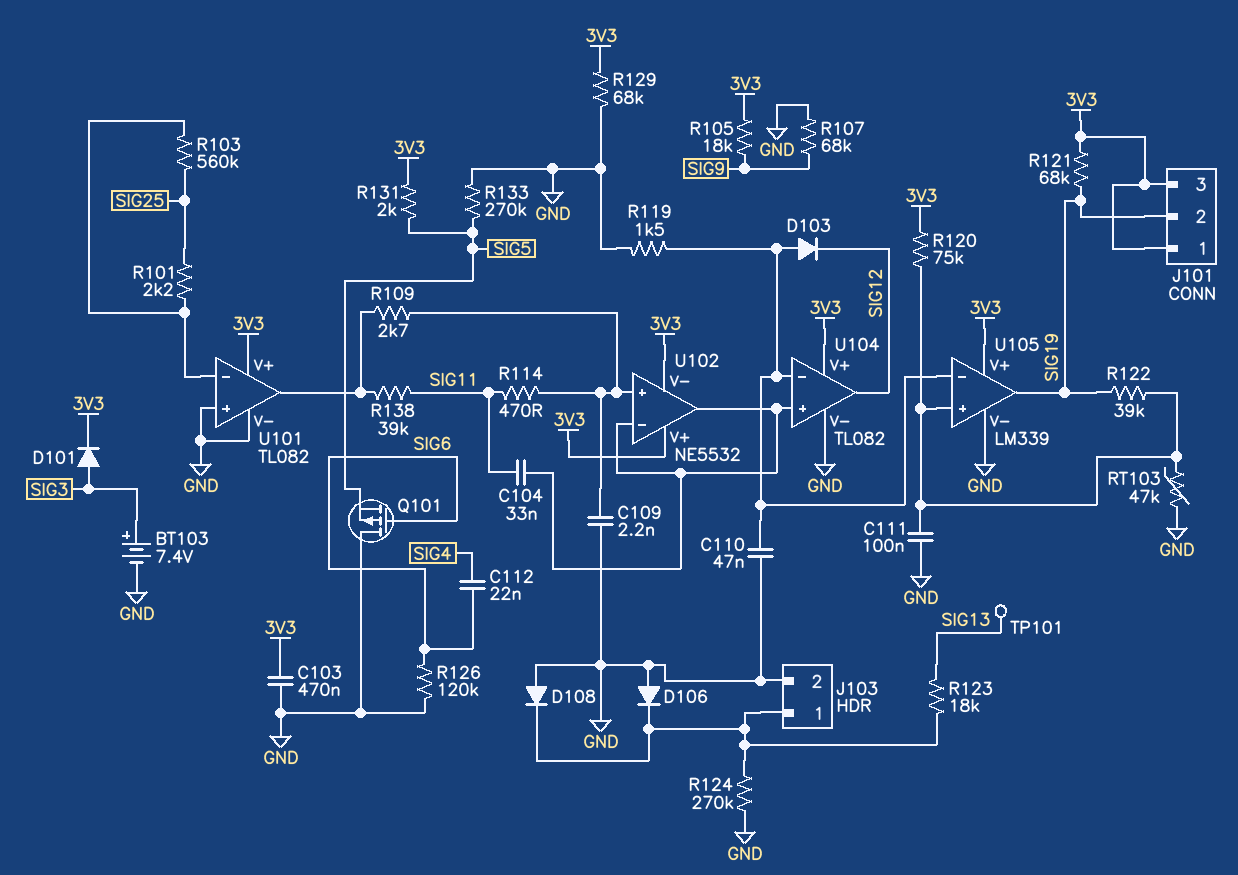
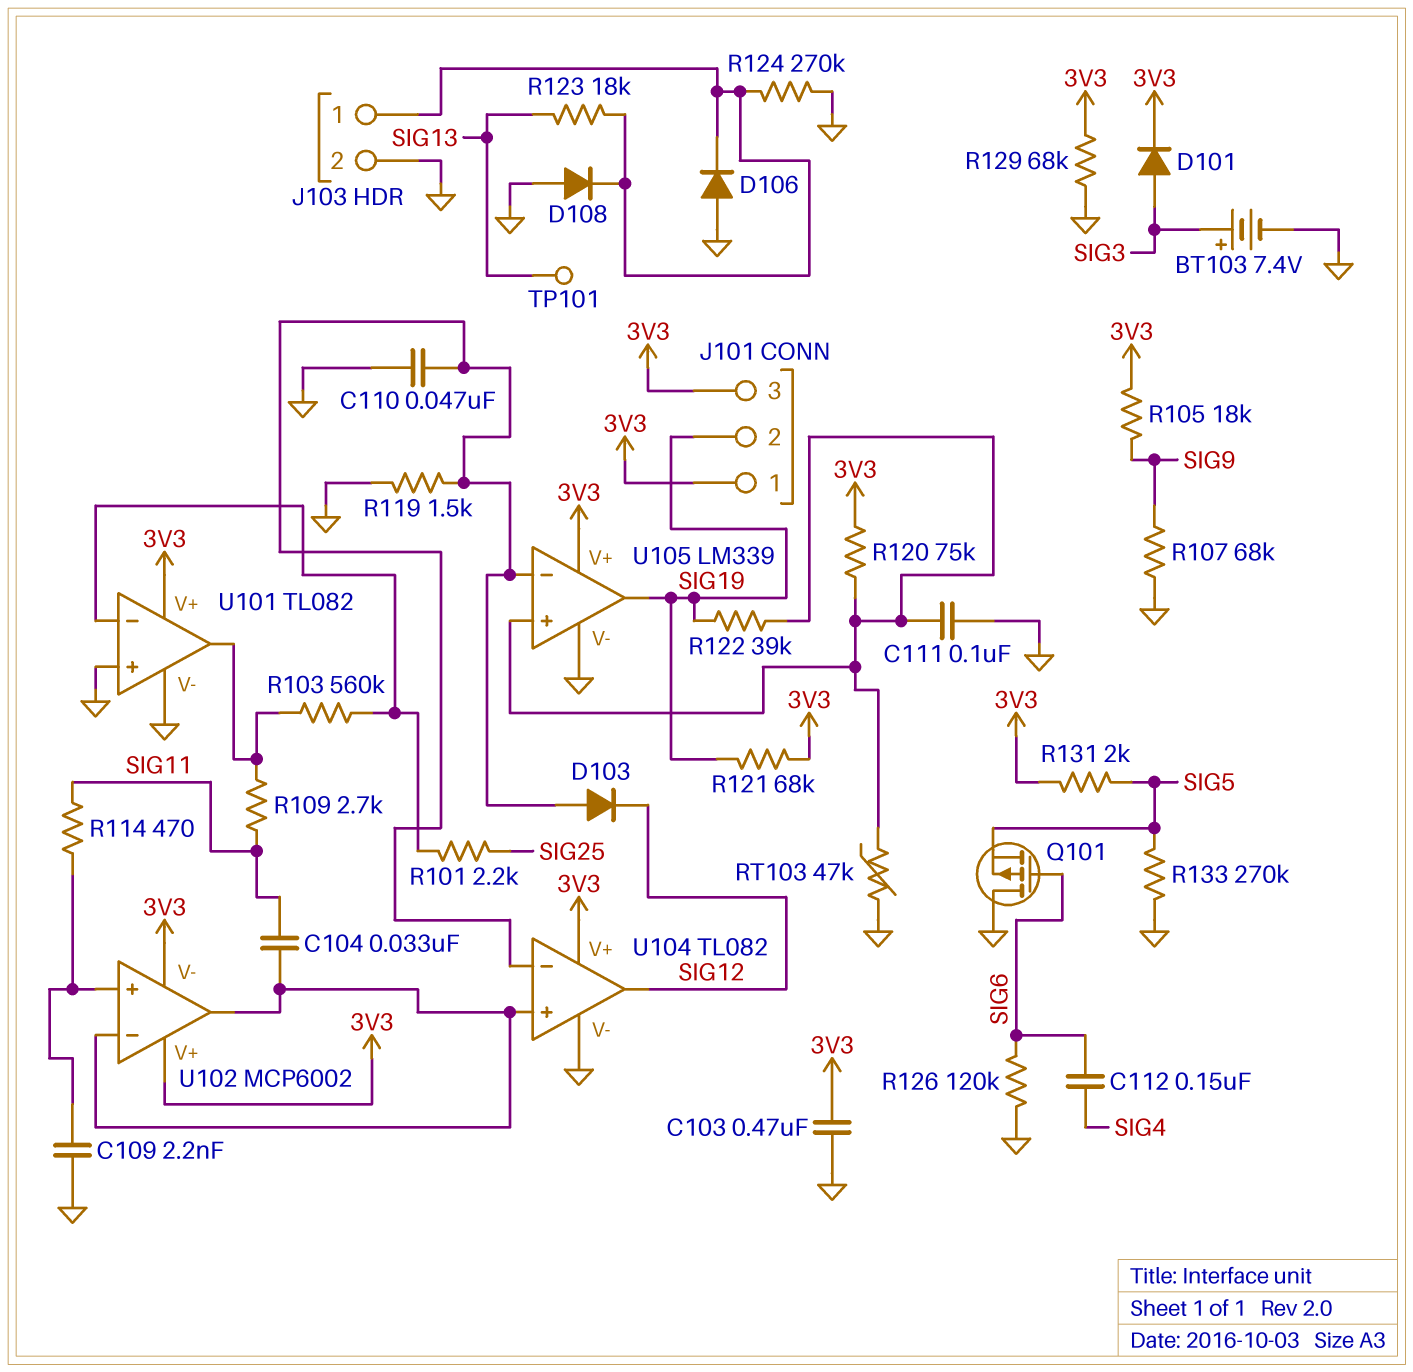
C112: 22nF (SIG4, SIG6) -> 150nF (SIG4, SIG6)
R103: 560k (SIG25, U101/in-) -> 560k (U101/in-, U101/out)
R109: 2.7k (U101/out, U102/in+) -> 2.7k (SIG11, U101/out)
R138: 39k (SIG11, U101/out) -> none
U102: NE5532 -> MCP6002

